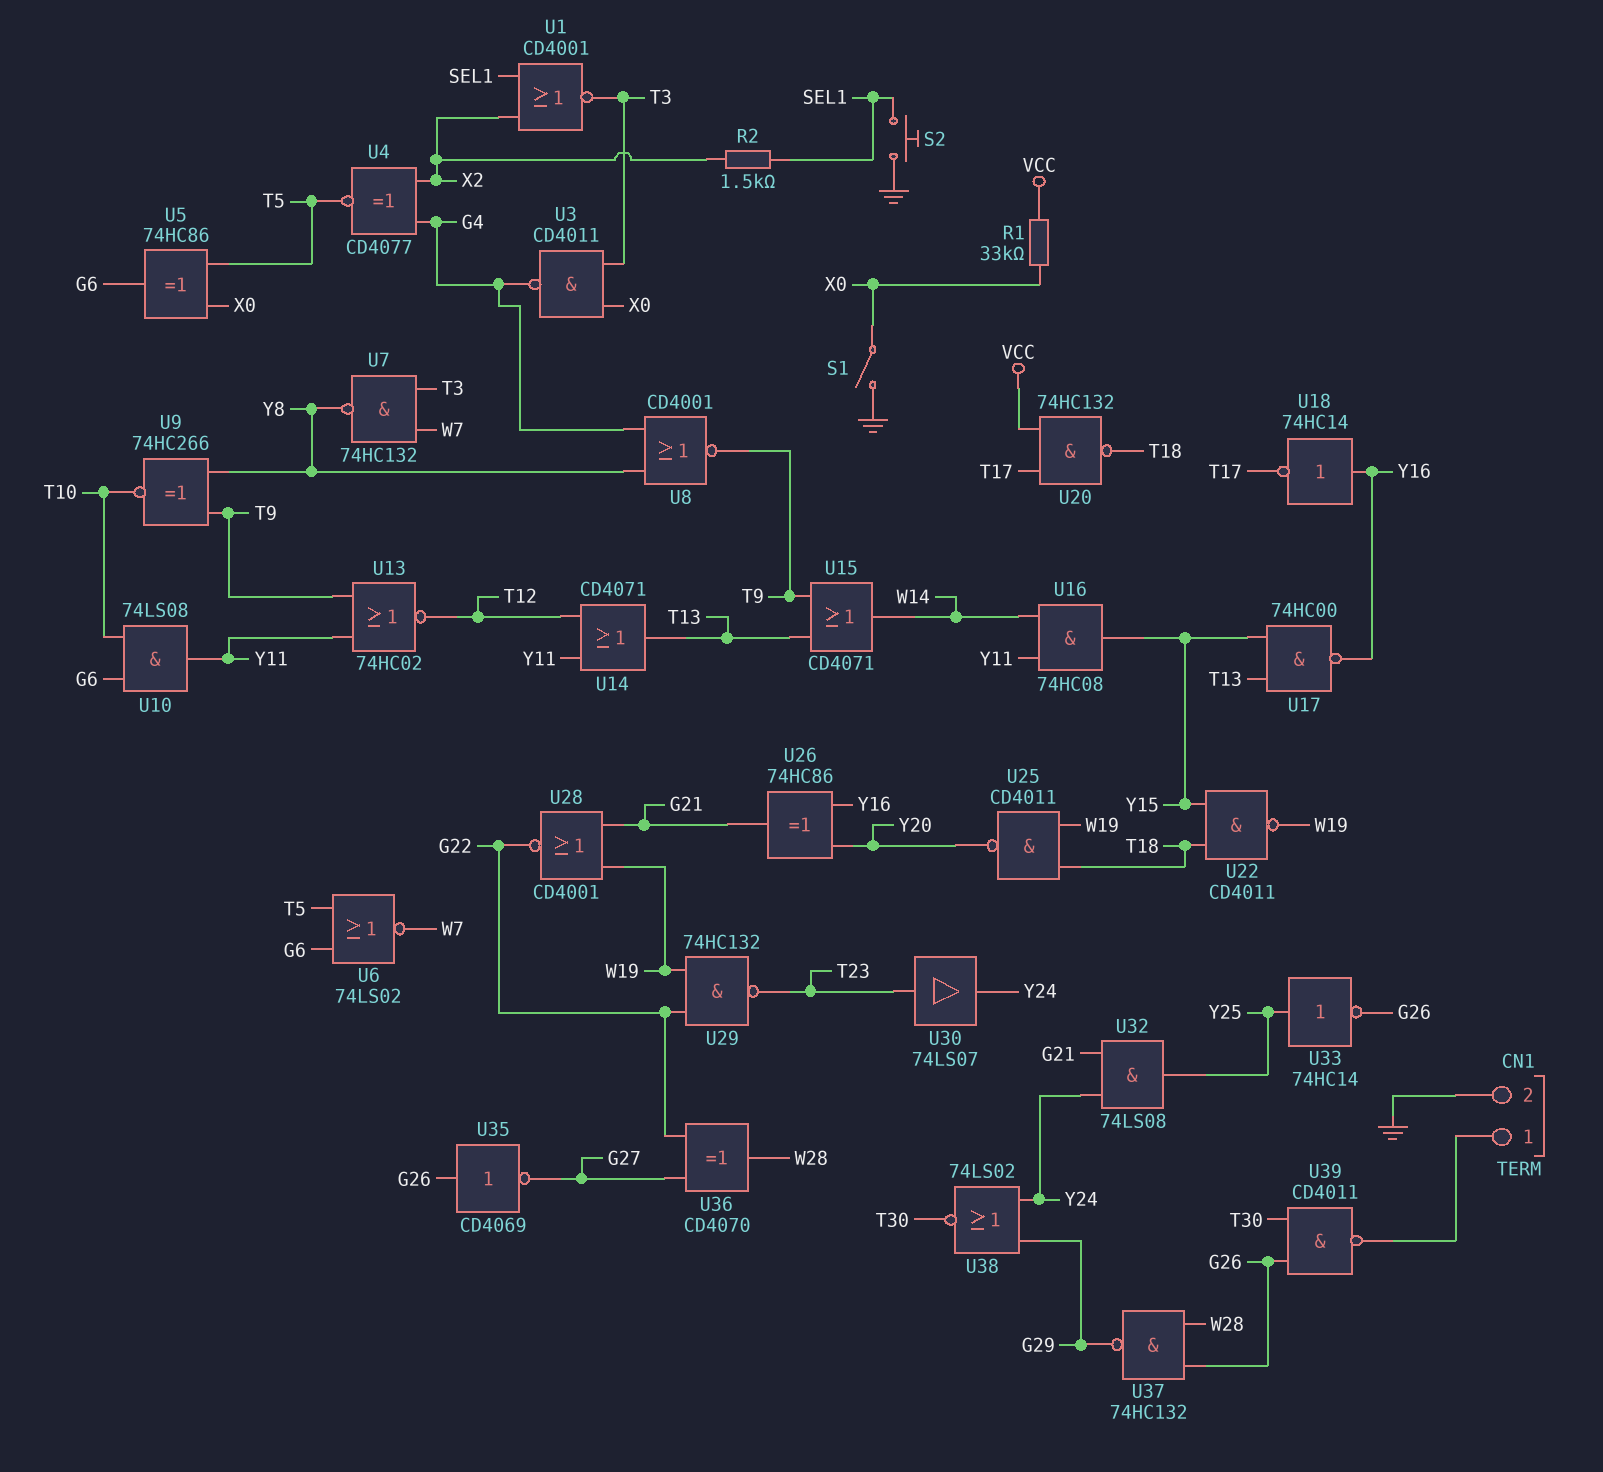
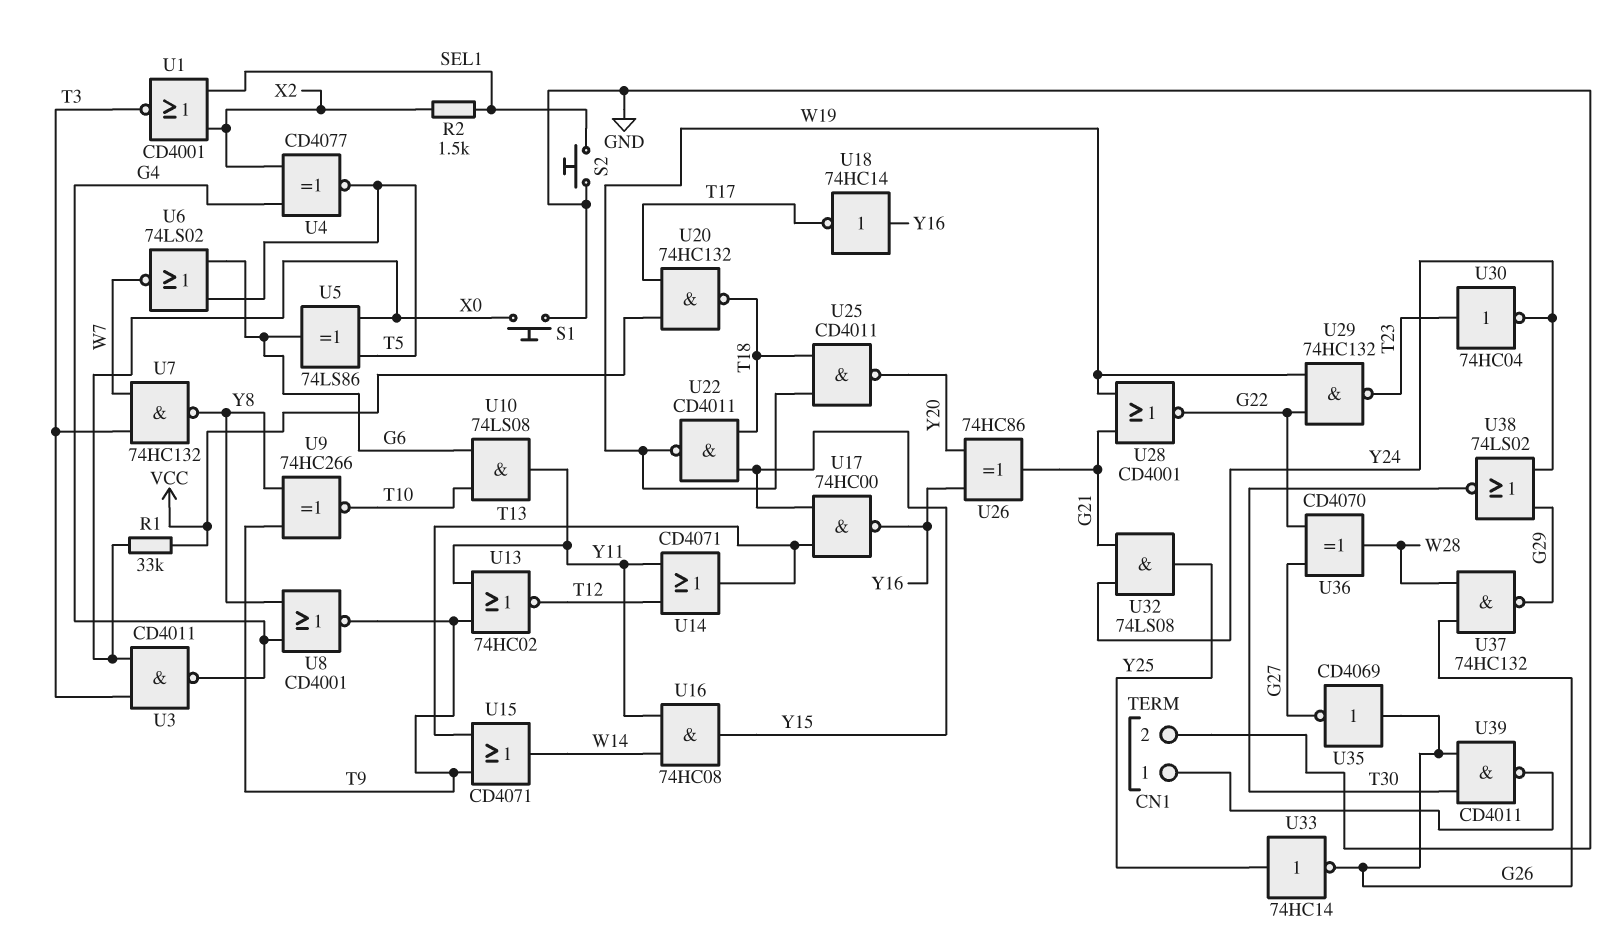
S1: switch (GND, X0) -> button (GND, X0)
U5: XOR 74HC86 (in T5, in X0, out G6) -> XOR 74LS86 (in T5, in X0, out G6)
U30: buffer 74LS07 (in T23, out Y24) -> NOT 74HC04 (in T23, out Y24)

